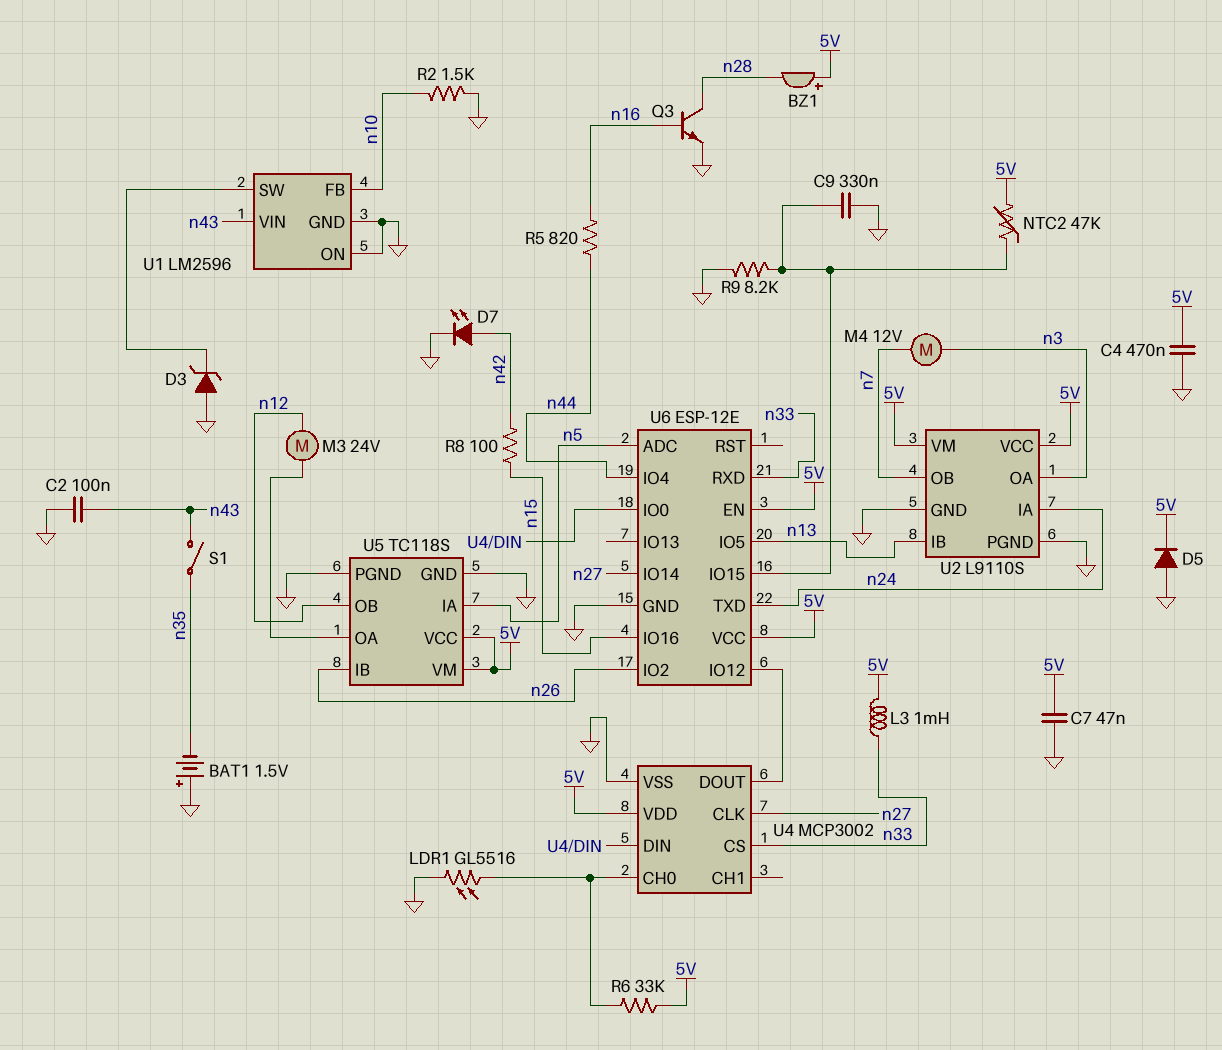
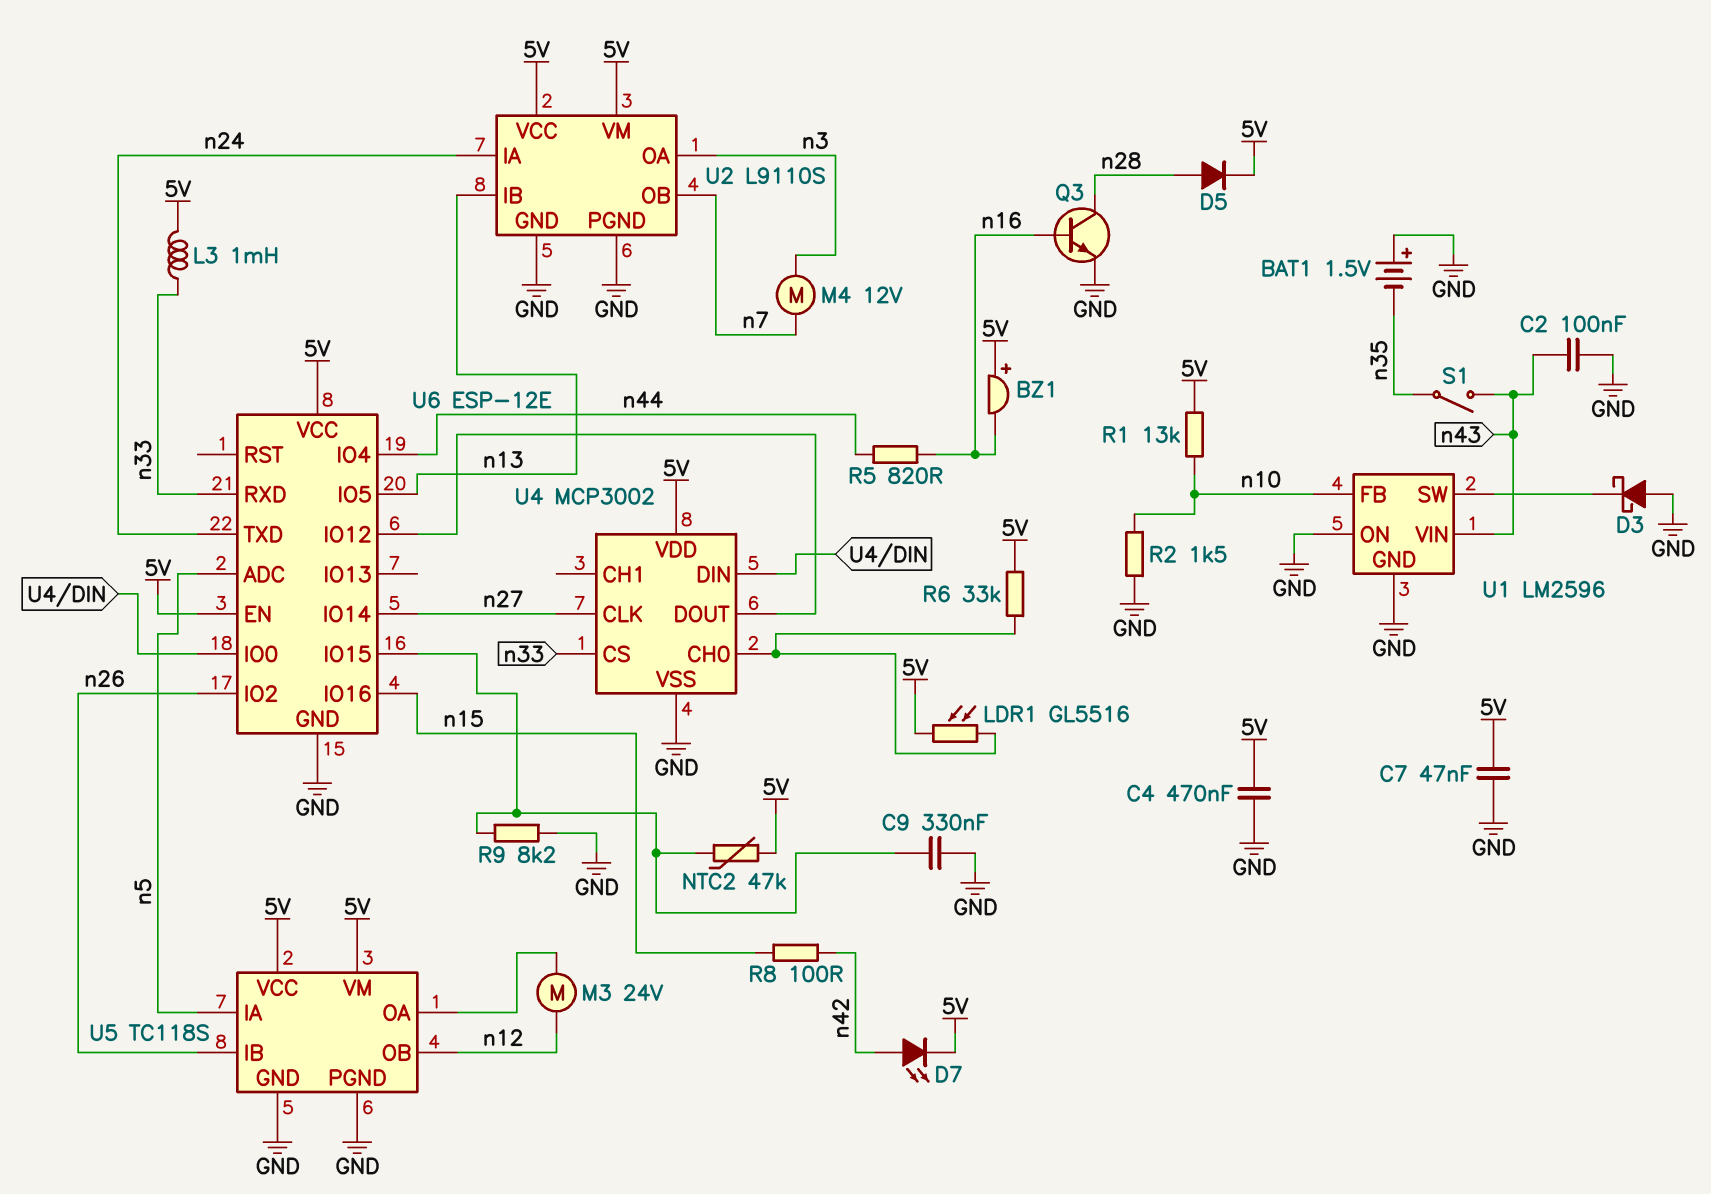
BZ1: buzzer (plus 5V, minus n28) -> buzzer (plus 5V, minus n16)
D3: zener (A GND, K U1/SW) -> schottky (A GND, K U1/SW)
D5: diode (A GND, K 5V) -> diode (A n28, K 5V)
D7: LED (A n42, K GND) -> LED (A n42, K 5V)
LDR1: GL5516 (GND, U4/CH0) -> GL5516 (5V, U4/CH0)
R1: none -> 13k (5V, n10)

